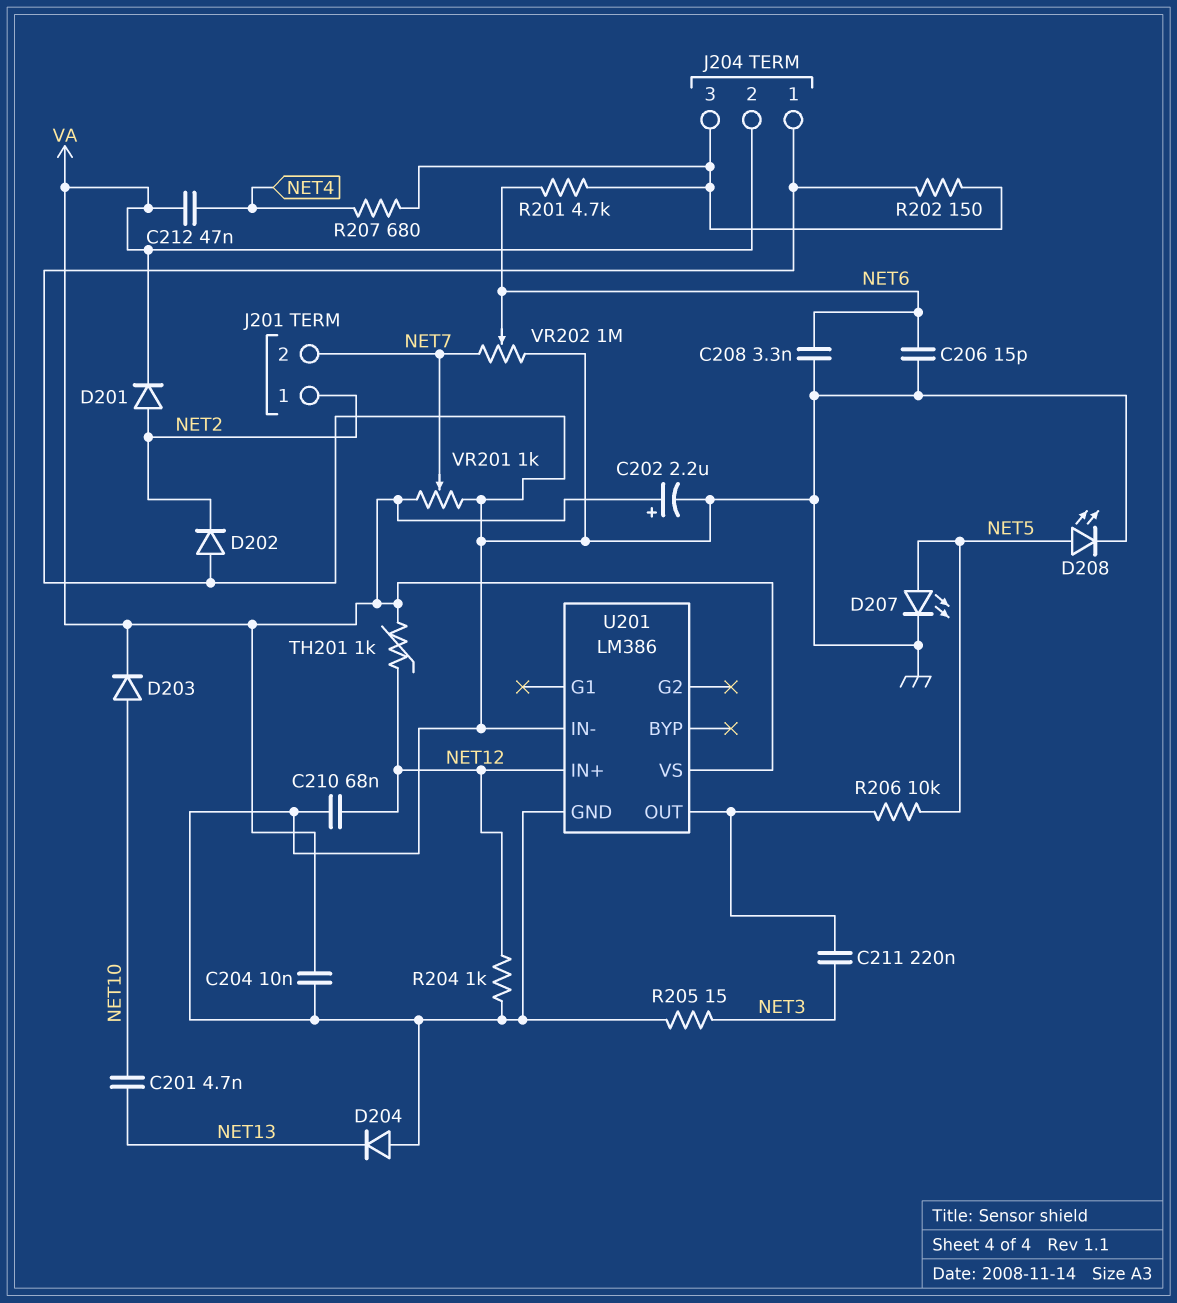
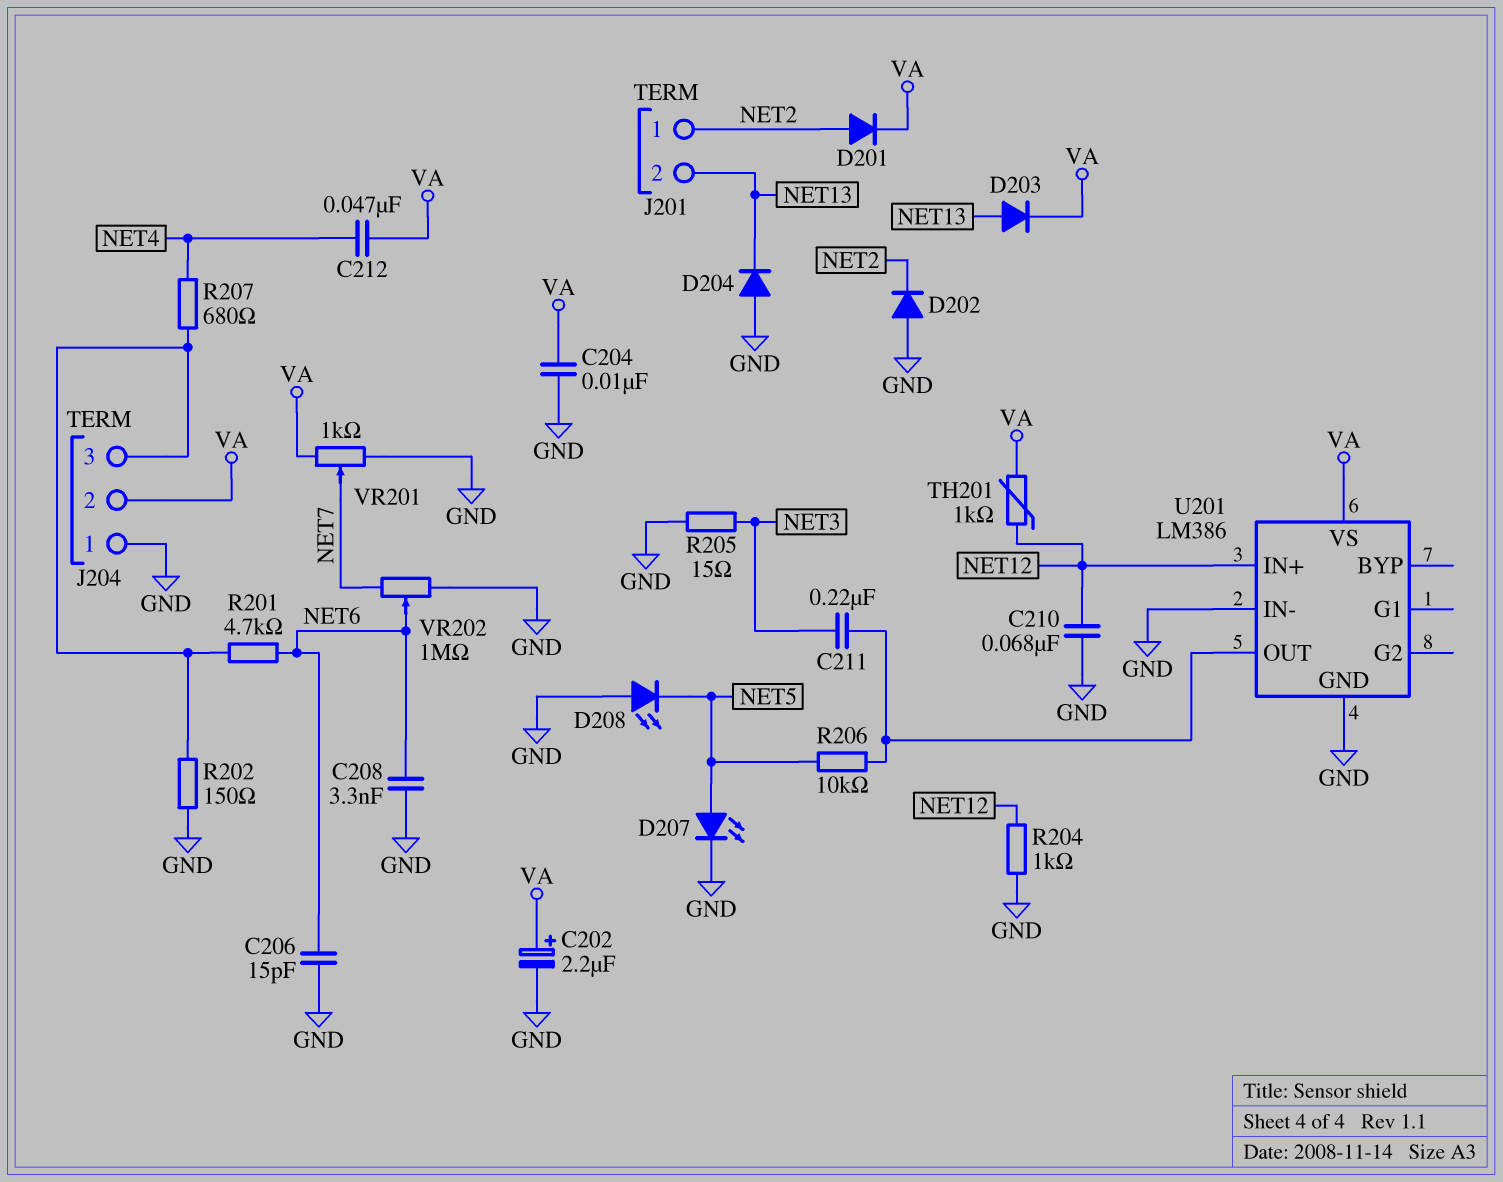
C201: 4.7nF (NET10, NET13) -> none
D203: diode (A NET10, K VA) -> diode (A NET13, K VA)
D208: LED (A NET5, K GND) -> LED (A GND, K NET5)
J201 pin 2: NET7 -> NET13

